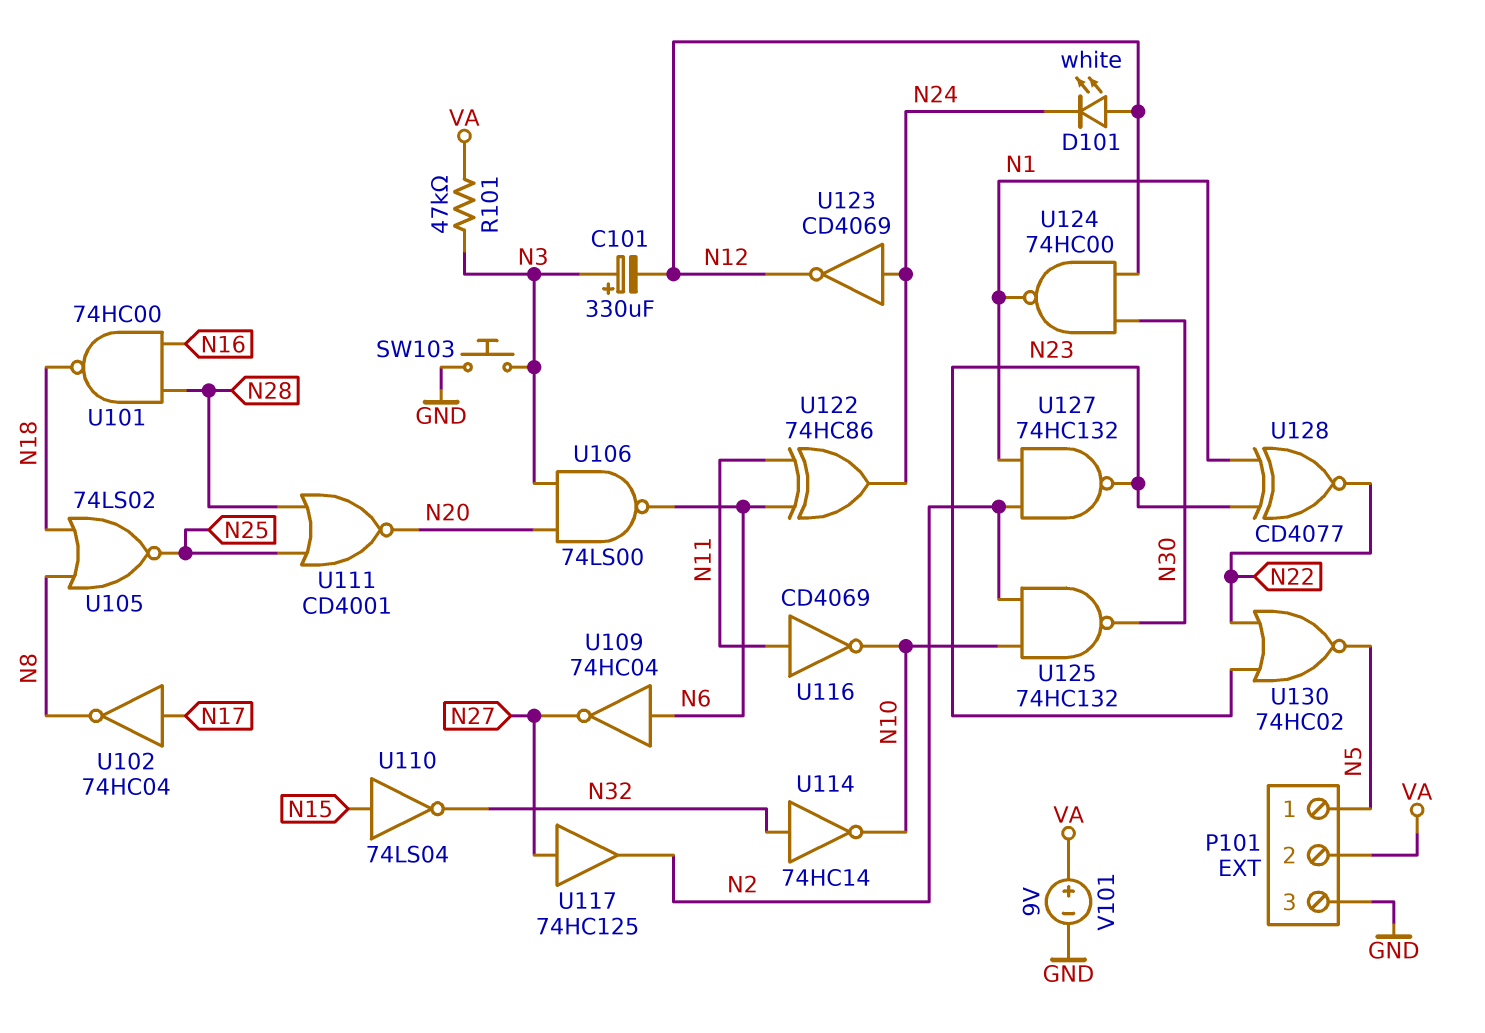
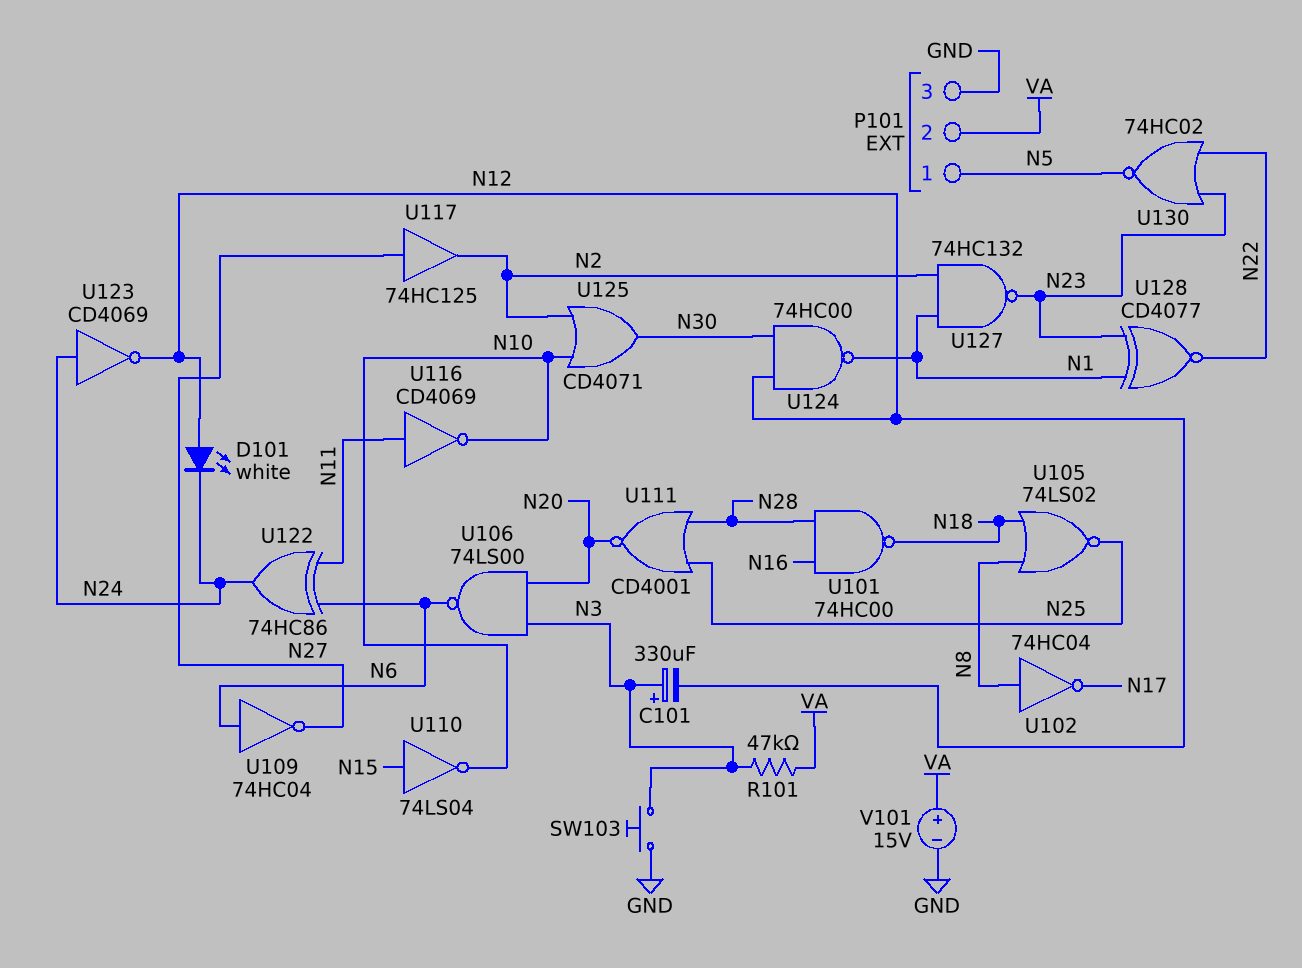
U102: NOT 74HC04 (in N17, out N8) -> NOT 74HC04 (in N8, out N17)
U110: NOT 74LS04 (in N15, out N32) -> NOT 74LS04 (in N15, out N10)
U114: NOT 74HC14 (in N32, out N10) -> none
U125: NAND 74HC132 (in N2, in N10, out N30) -> OR CD4071 (in N2, in N10, out N30)
V101: 9V (plus VA, minus GND) -> 15V (plus VA, minus GND)

